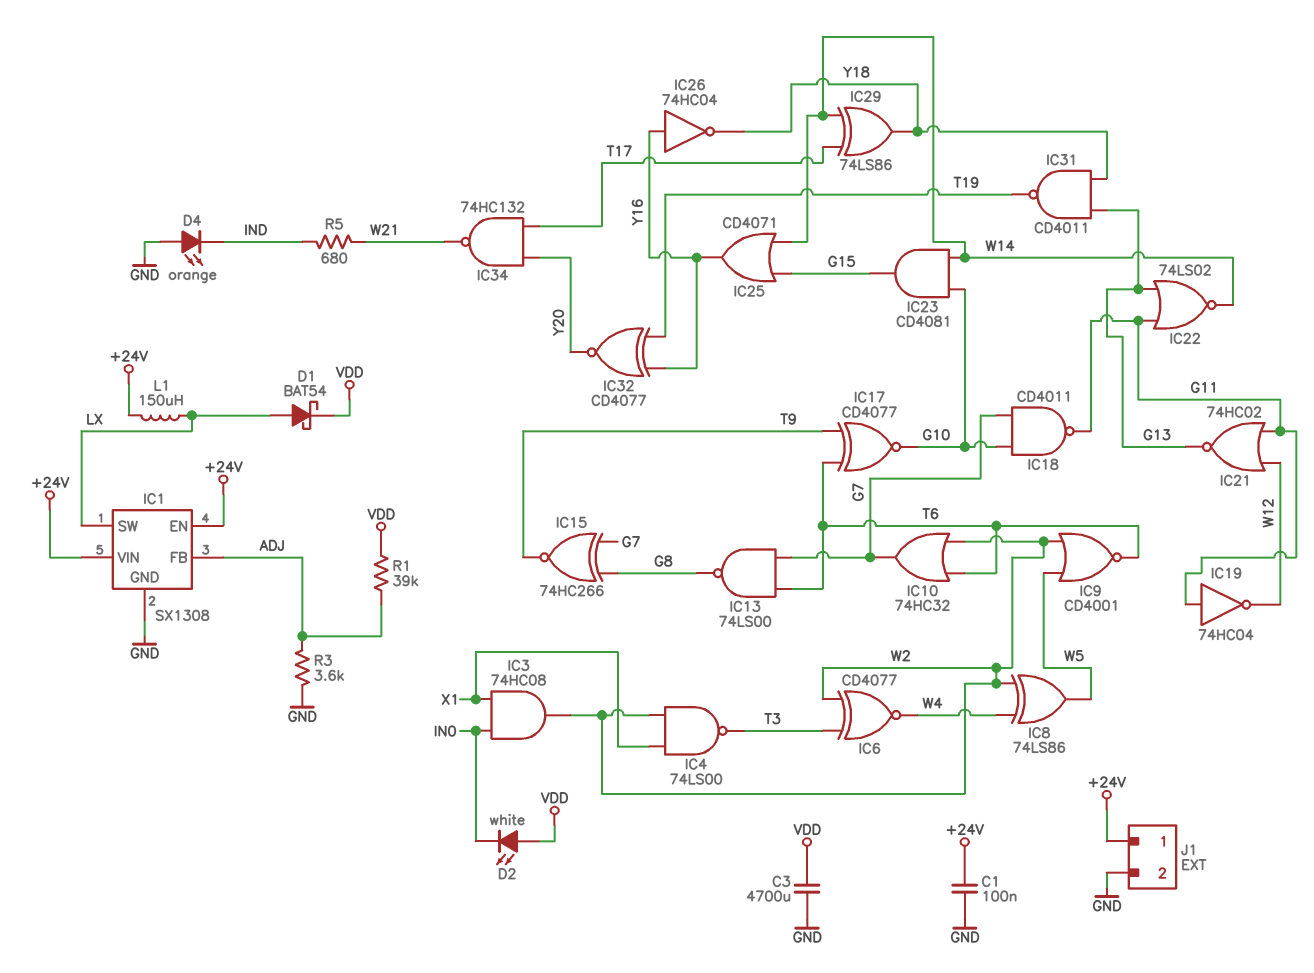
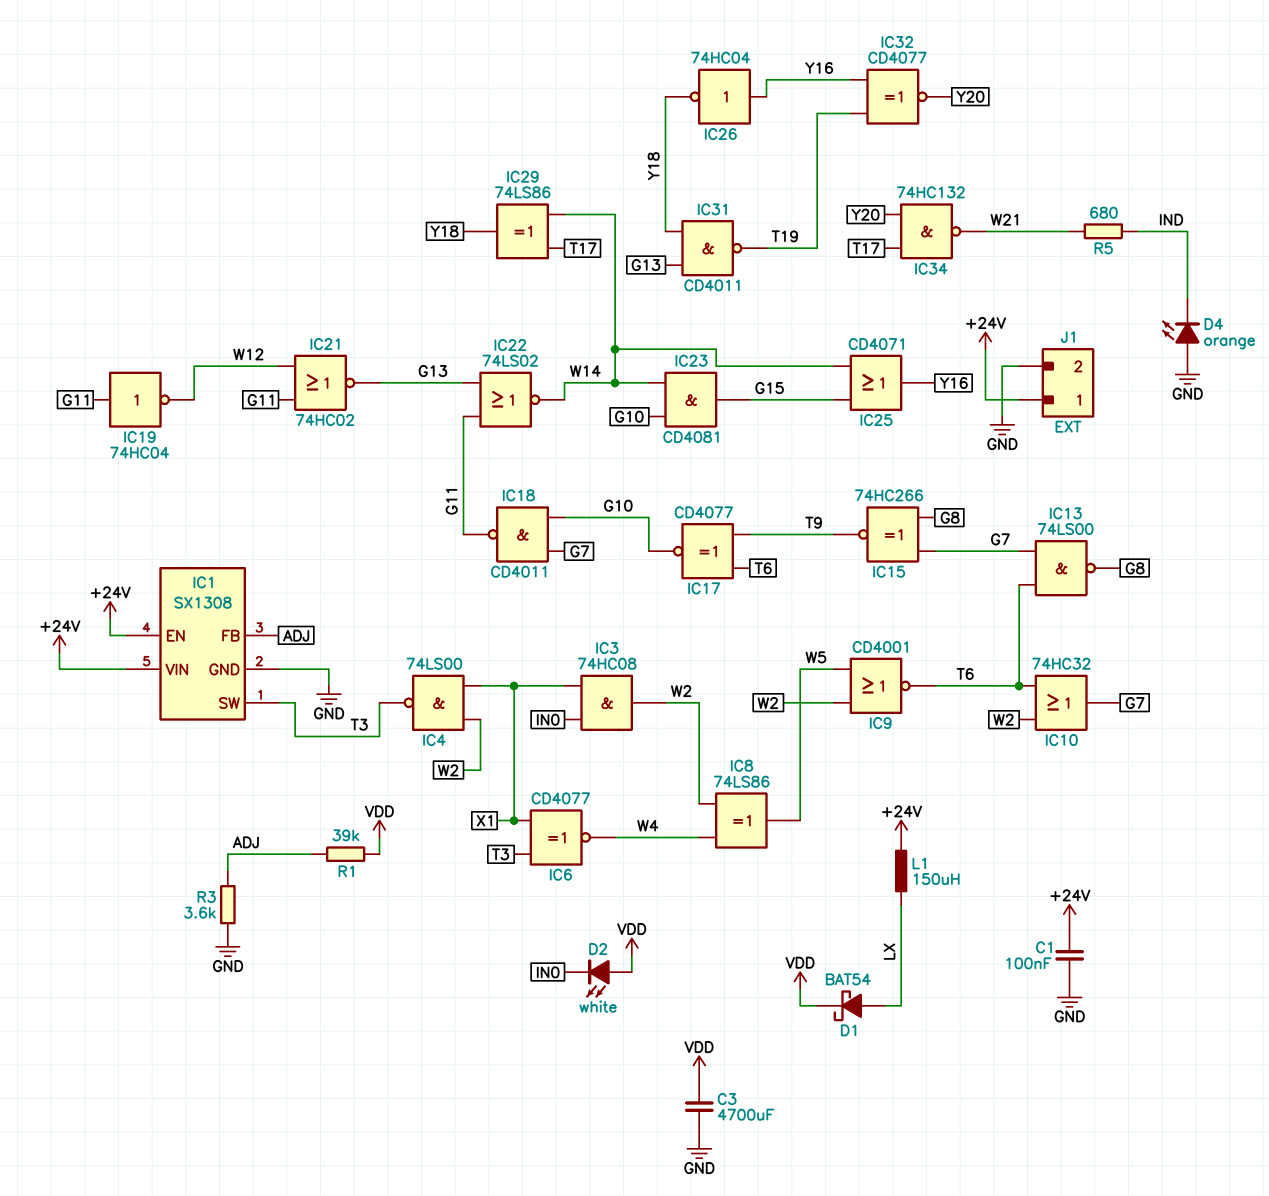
IC1 pin SW: LX -> T3
IC6: XNOR CD4077 (in T3, in W2, out W4) -> XNOR CD4077 (in T3, in X1, out W4)

